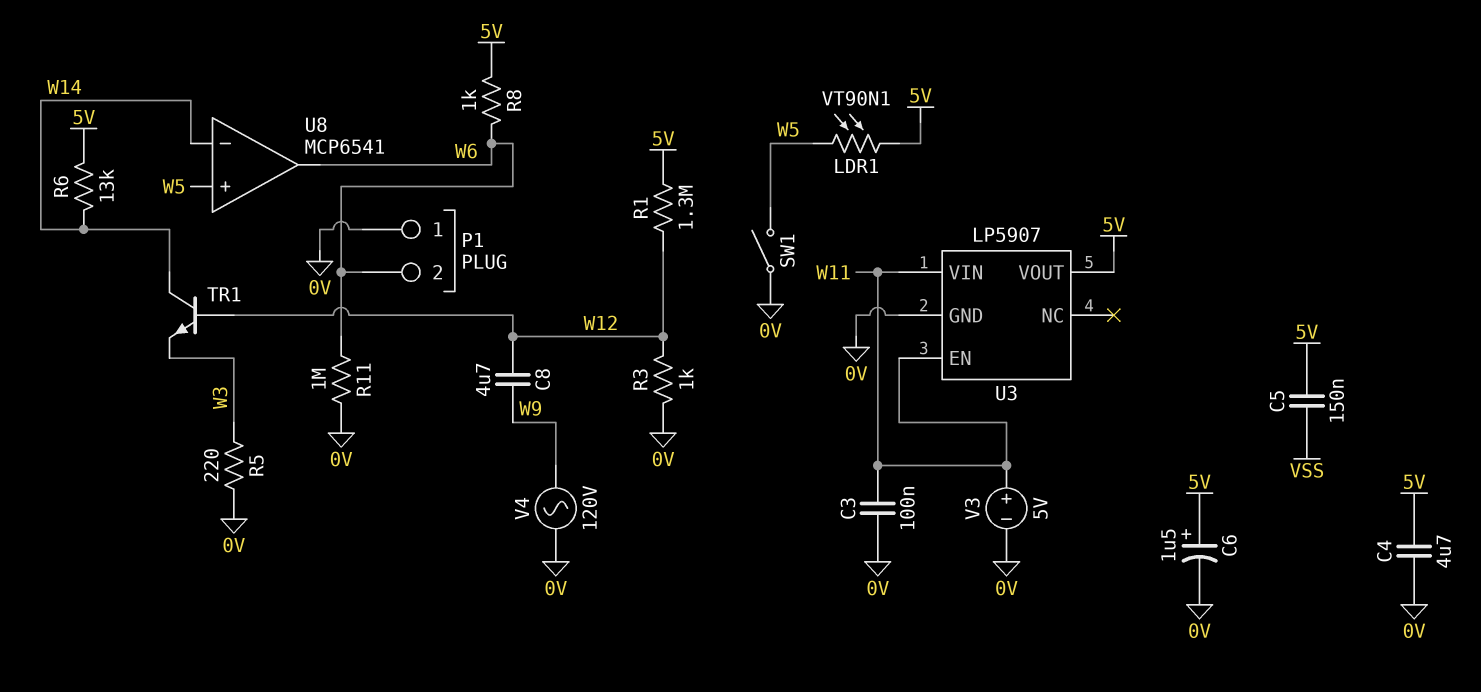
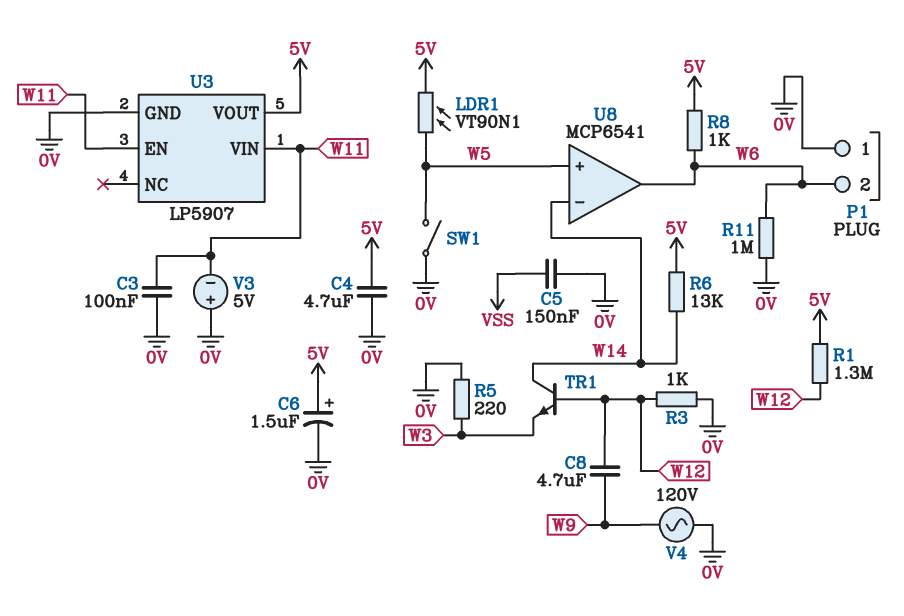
C5: 150nF (5V, VSS) -> 150nF (0V, VSS)
V3: 5V (plus W11, minus 0V) -> 5V (plus 0V, minus W11)

